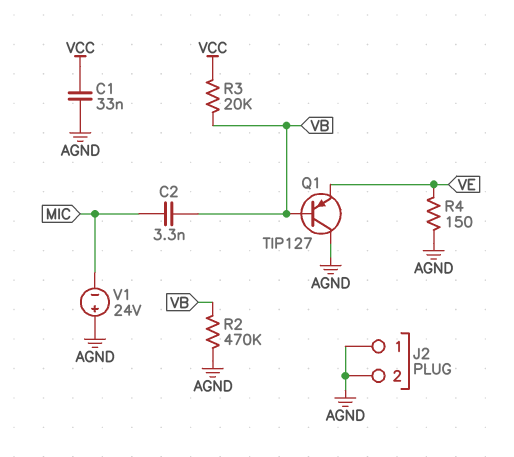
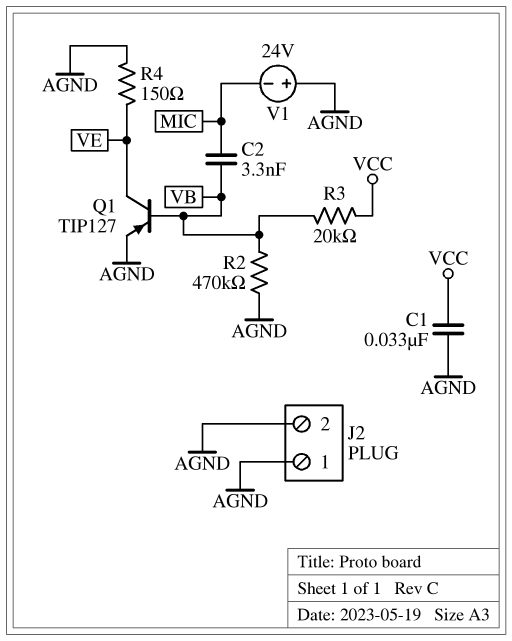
Q1: PNP TIP127 (B VB, C AGND, E VE) -> PNP TIP127 (B VB, C VE, E AGND)

